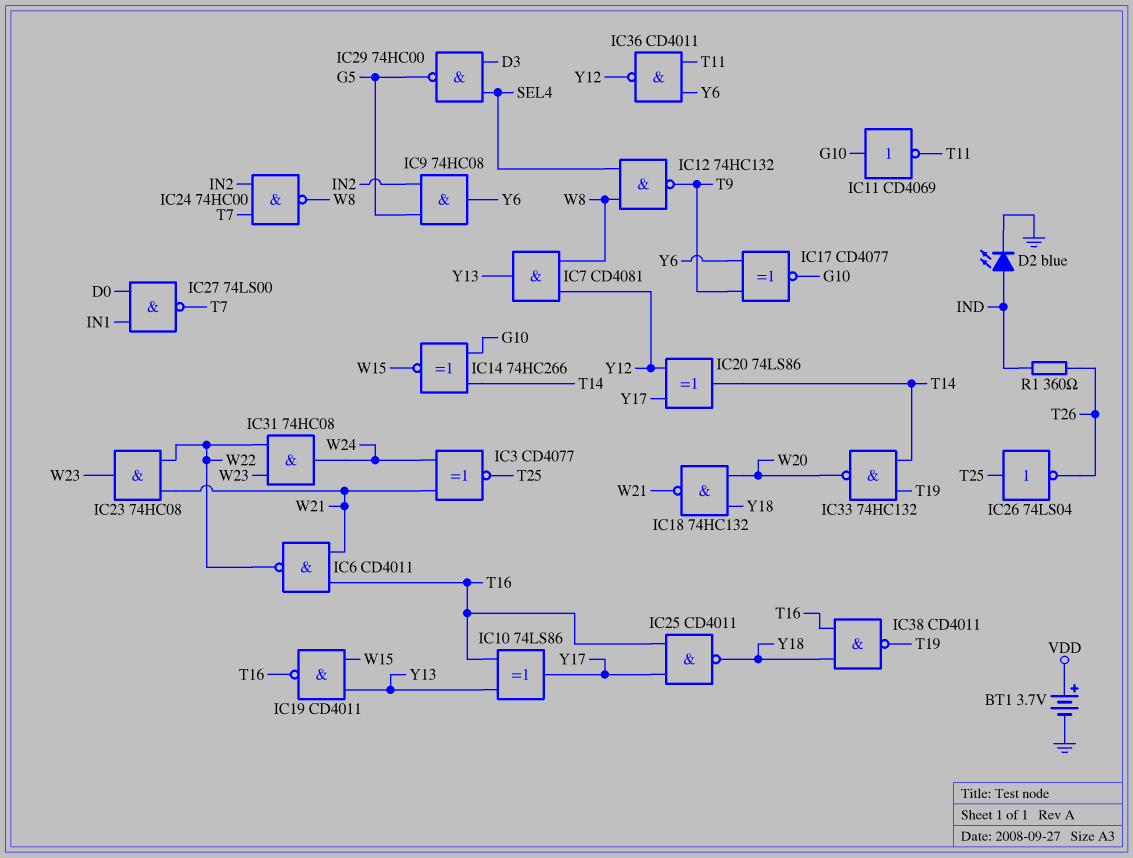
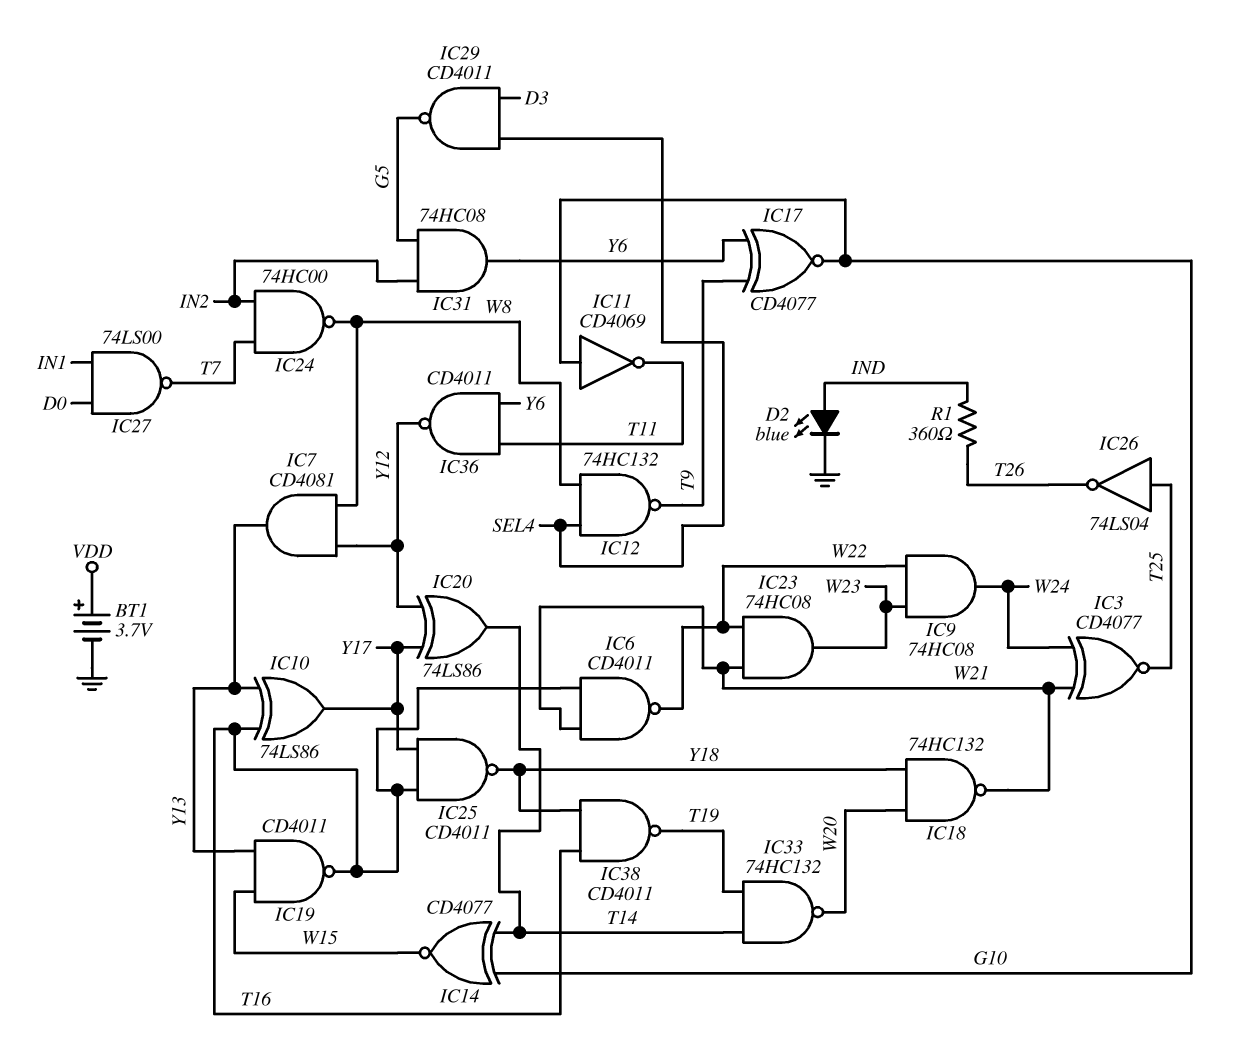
IC9: AND 74HC08 (in G5, in IN2, out Y6) -> AND 74HC08 (in W22, in W23, out W24)
IC14: XNOR 74HC266 (in G10, in T14, out W15) -> XNOR CD4077 (in G10, in T14, out W15)
IC29: NAND 74HC00 (in D3, in SEL4, out G5) -> NAND CD4011 (in D3, in SEL4, out G5)
IC31: AND 74HC08 (in W22, in W23, out W24) -> AND 74HC08 (in G5, in IN2, out Y6)

